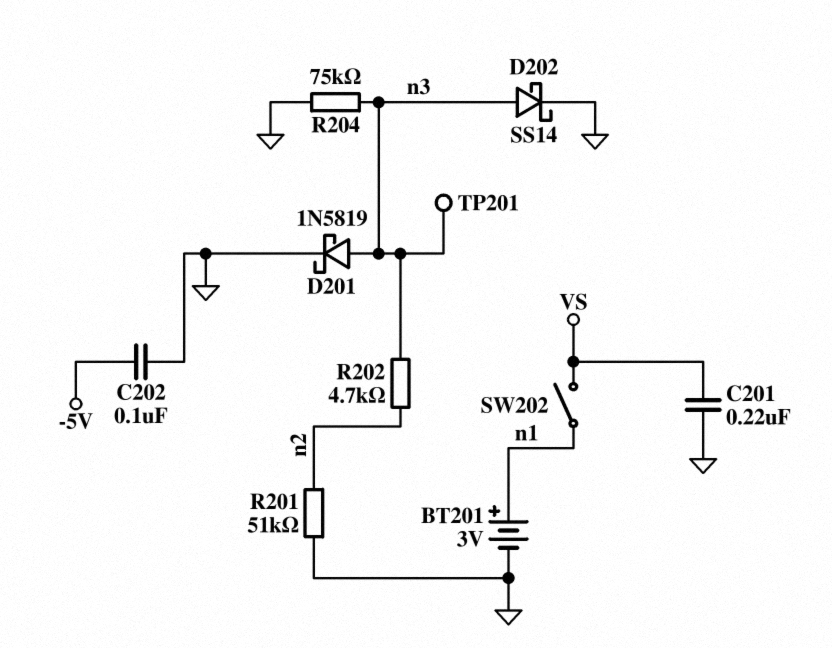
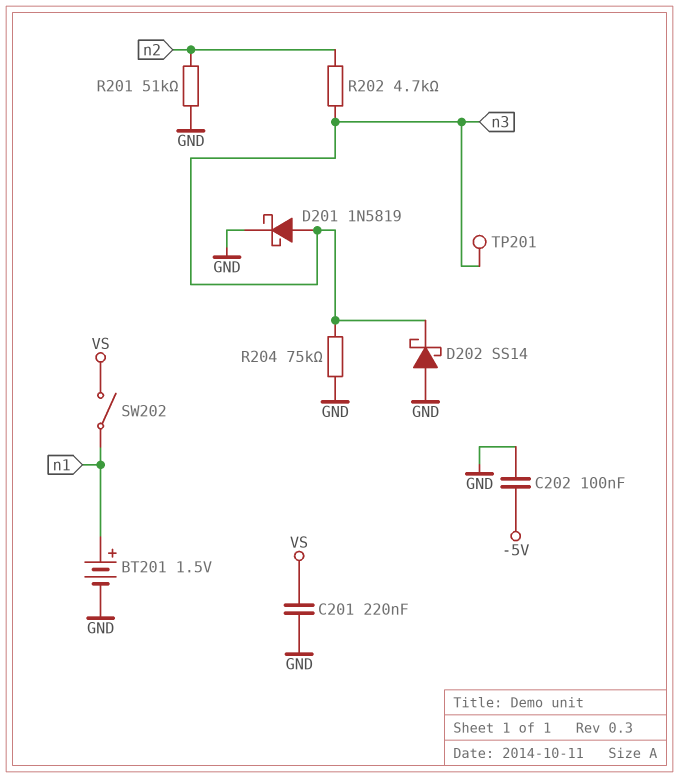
BT201: 3V (plus n1, minus GND) -> 1.5V (plus n1, minus GND)
D202: schottky SS14 (A n3, K GND) -> schottky SS14 (A GND, K n3)

